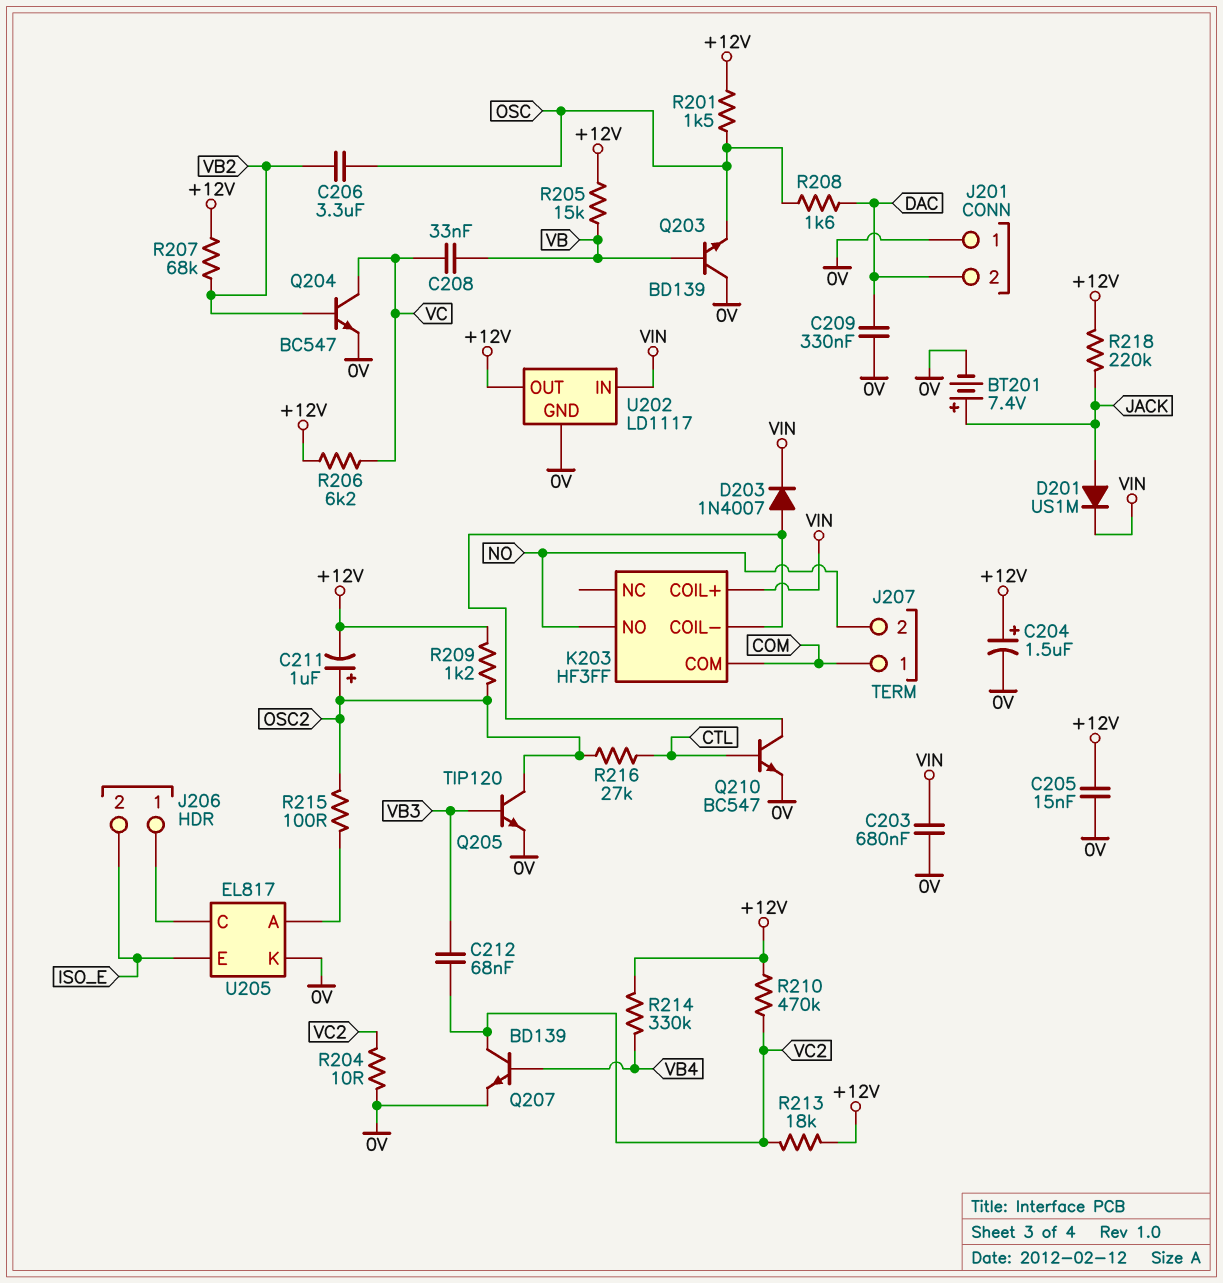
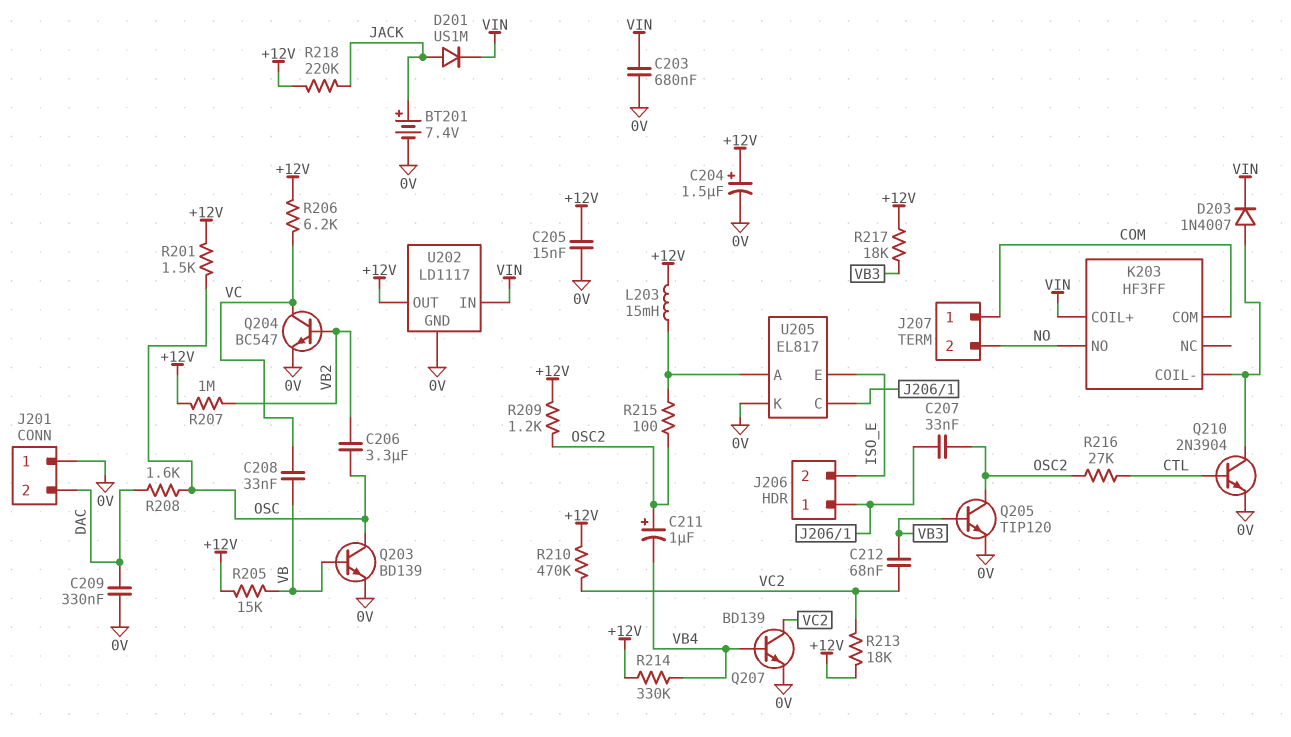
C207: none -> 33nF (J206/1, OSC2)
C211: 1uF (plus OSC2, minus +12V) -> 1uF (plus OSC2, minus VB4)
L203: none -> 15mH (+12V, U205/A)
Q203: NPN BD139 (B VB, C 0V, E OSC) -> NPN BD139 (B VB, C OSC, E 0V)
Q210: NPN BC547 (B CTL, C K203/COIL-, E 0V) -> NPN 2N3904 (B CTL, C K203/COIL-, E 0V)
R204: 10 (0V, VC2) -> none
R207: 68k (+12V, VB2) -> 1M (+12V, VB2)
R217: none -> 18k (+12V, VB3)

